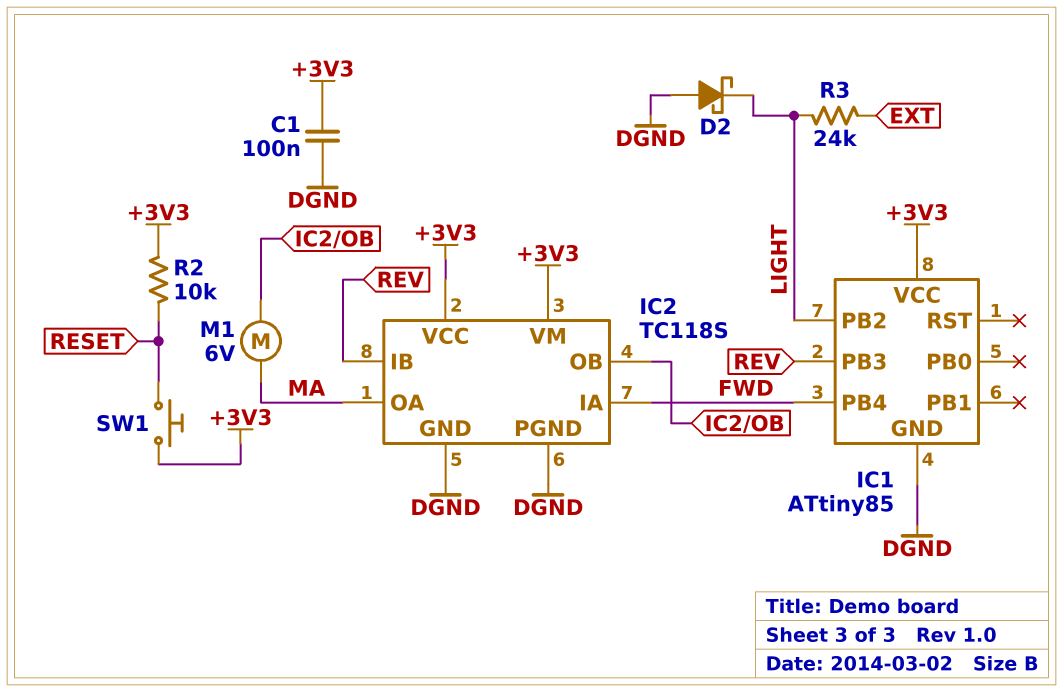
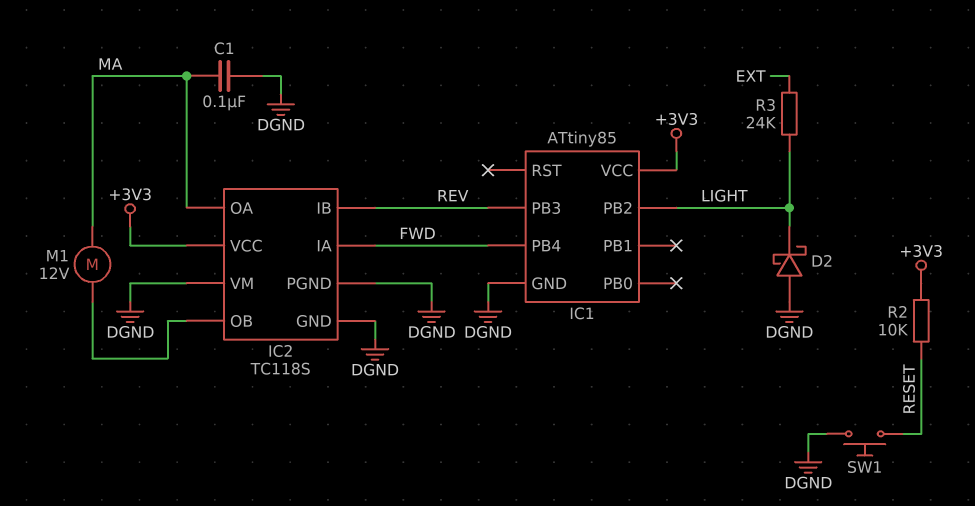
C1: 100nF (+3V3, DGND) -> 100nF (DGND, MA)
IC2 pin VM: +3V3 -> DGND
M1: motor 6V (IC2/OB, MA) -> motor 12V (IC2/OB, MA)
SW1: button (+3V3, RESET) -> button (DGND, RESET)

